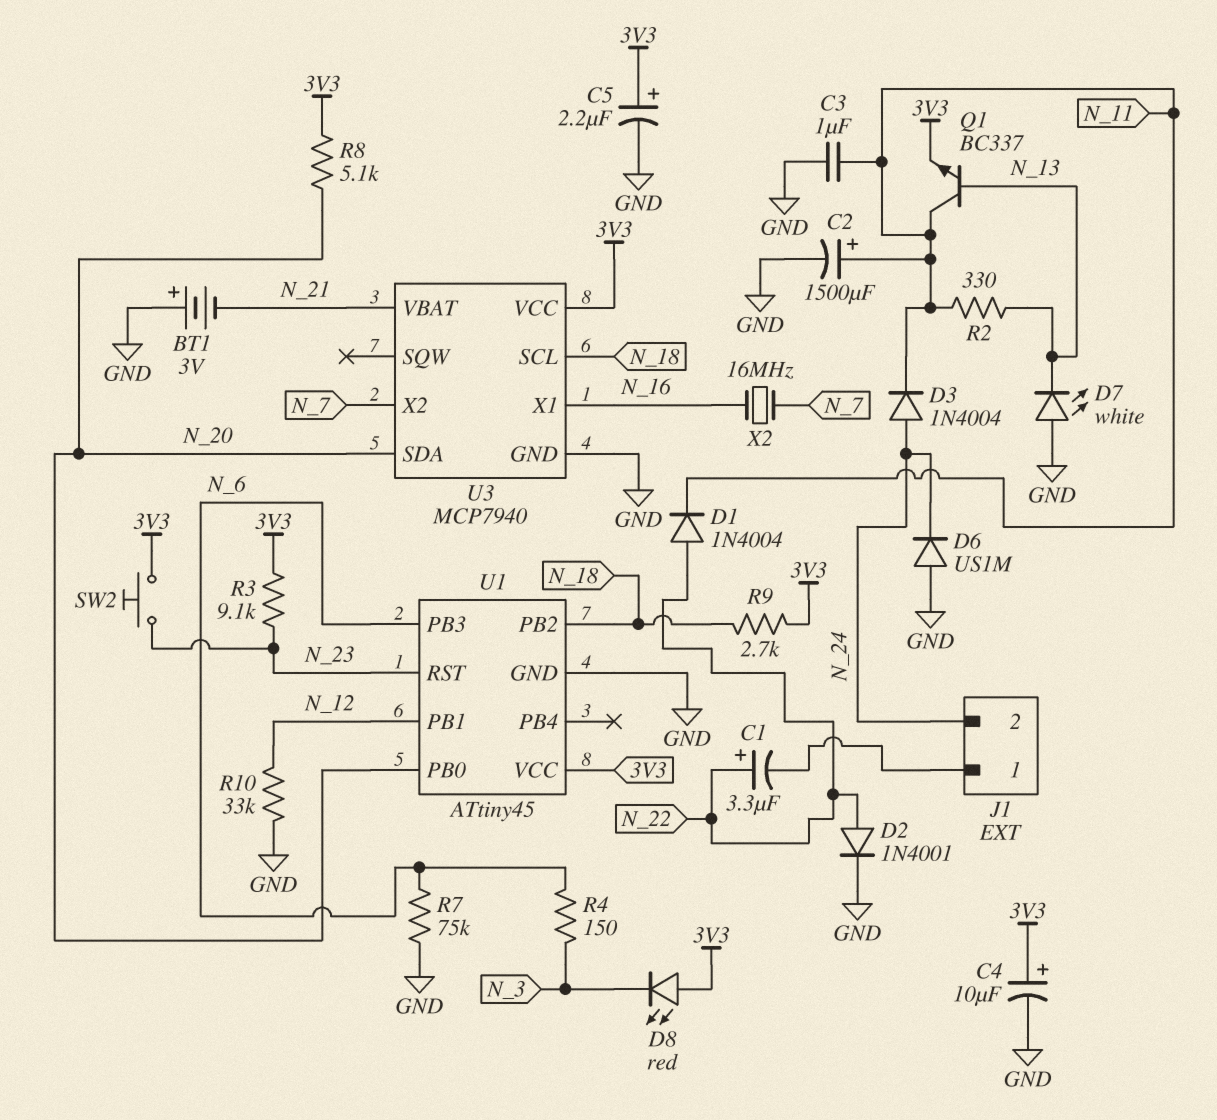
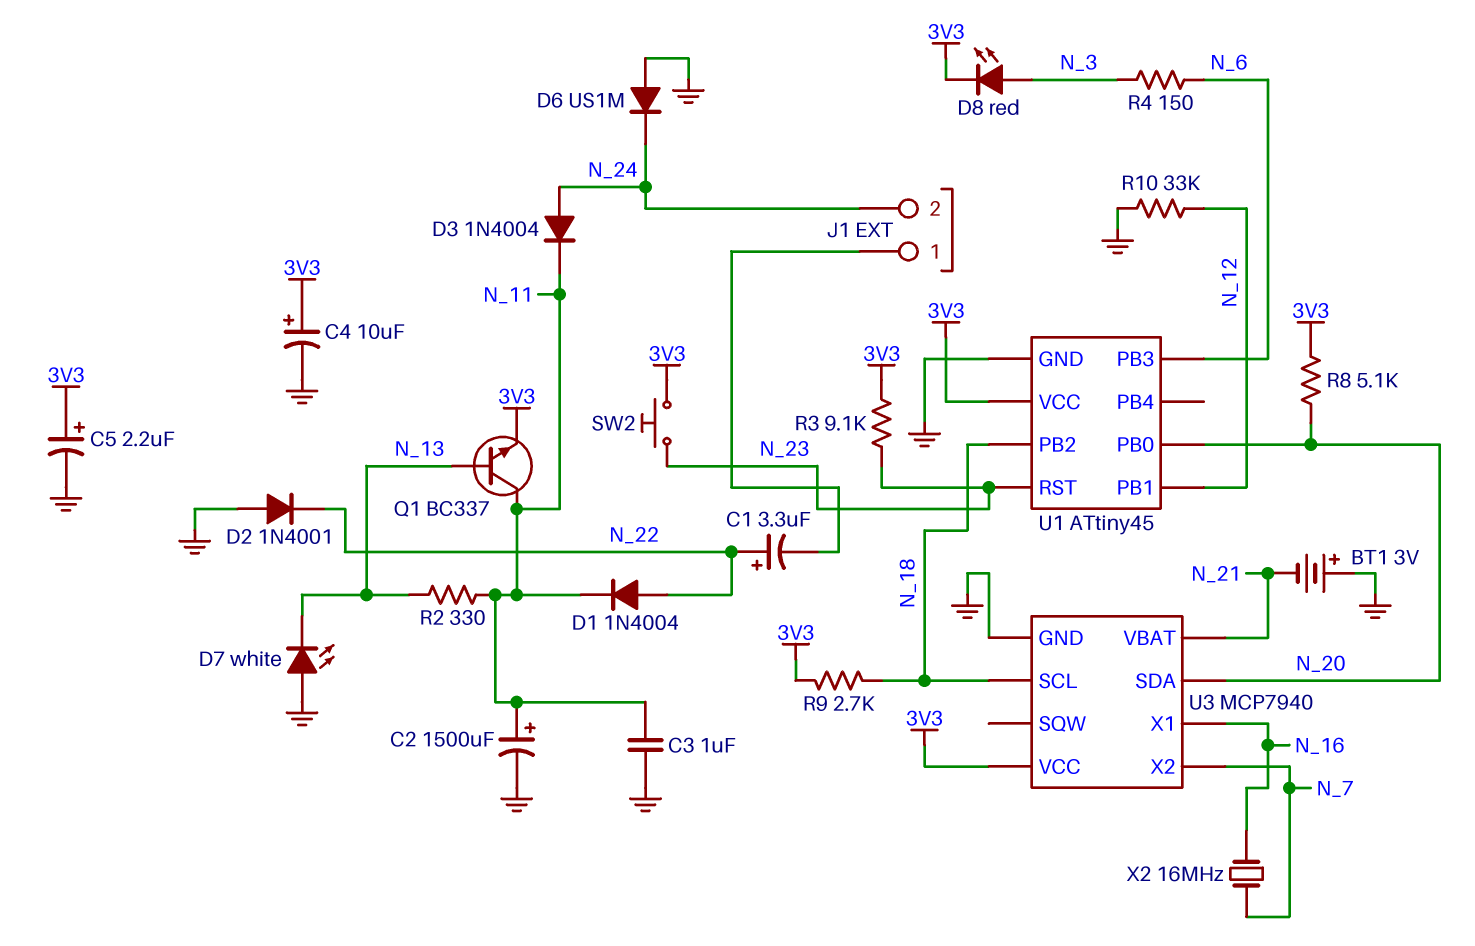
D2: diode 1N4001 (A N_22, K GND) -> diode 1N4001 (A GND, K N_22)
D8: LED red (A 3V3, K N_3) -> LED red (A N_3, K 3V3)
R7: 75k (GND, N_6) -> none

